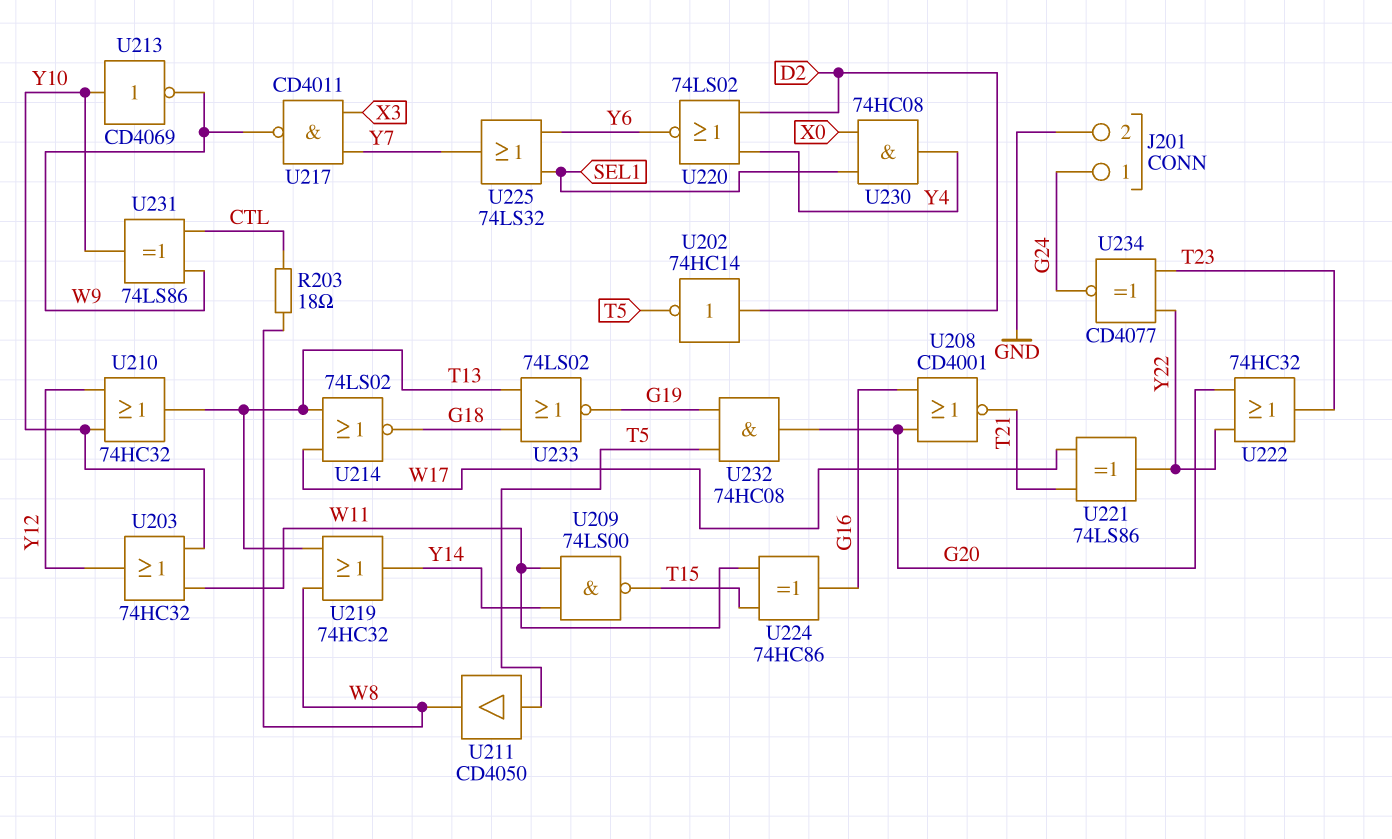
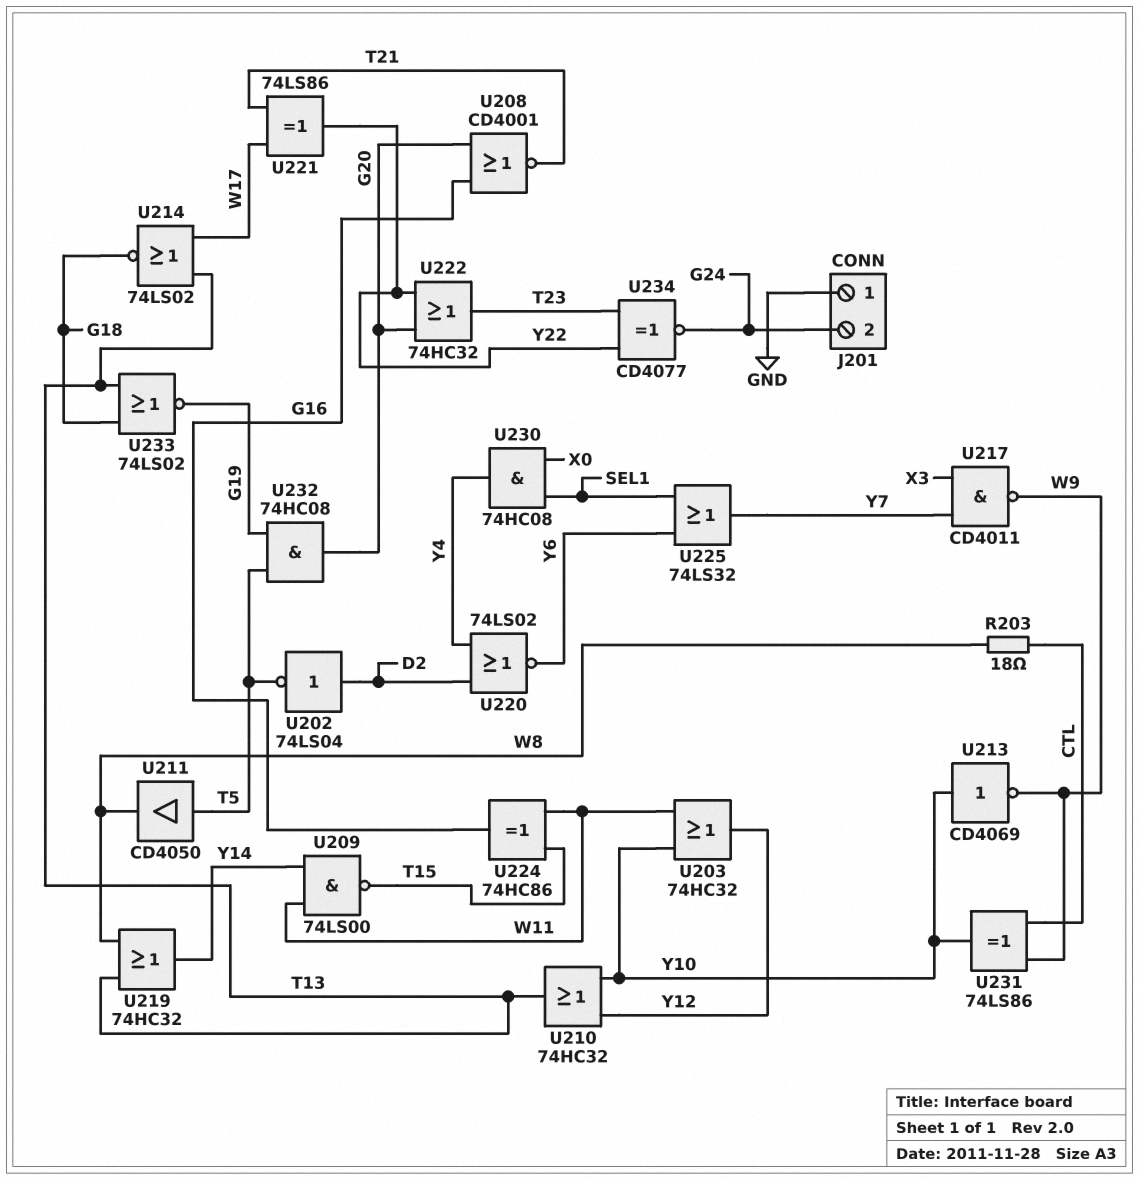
J201 pin 1: G24 -> GND
J201 pin 2: GND -> G24
U202: NOT 74HC14 (in D2, out T5) -> NOT 74LS04 (in D2, out T5)

